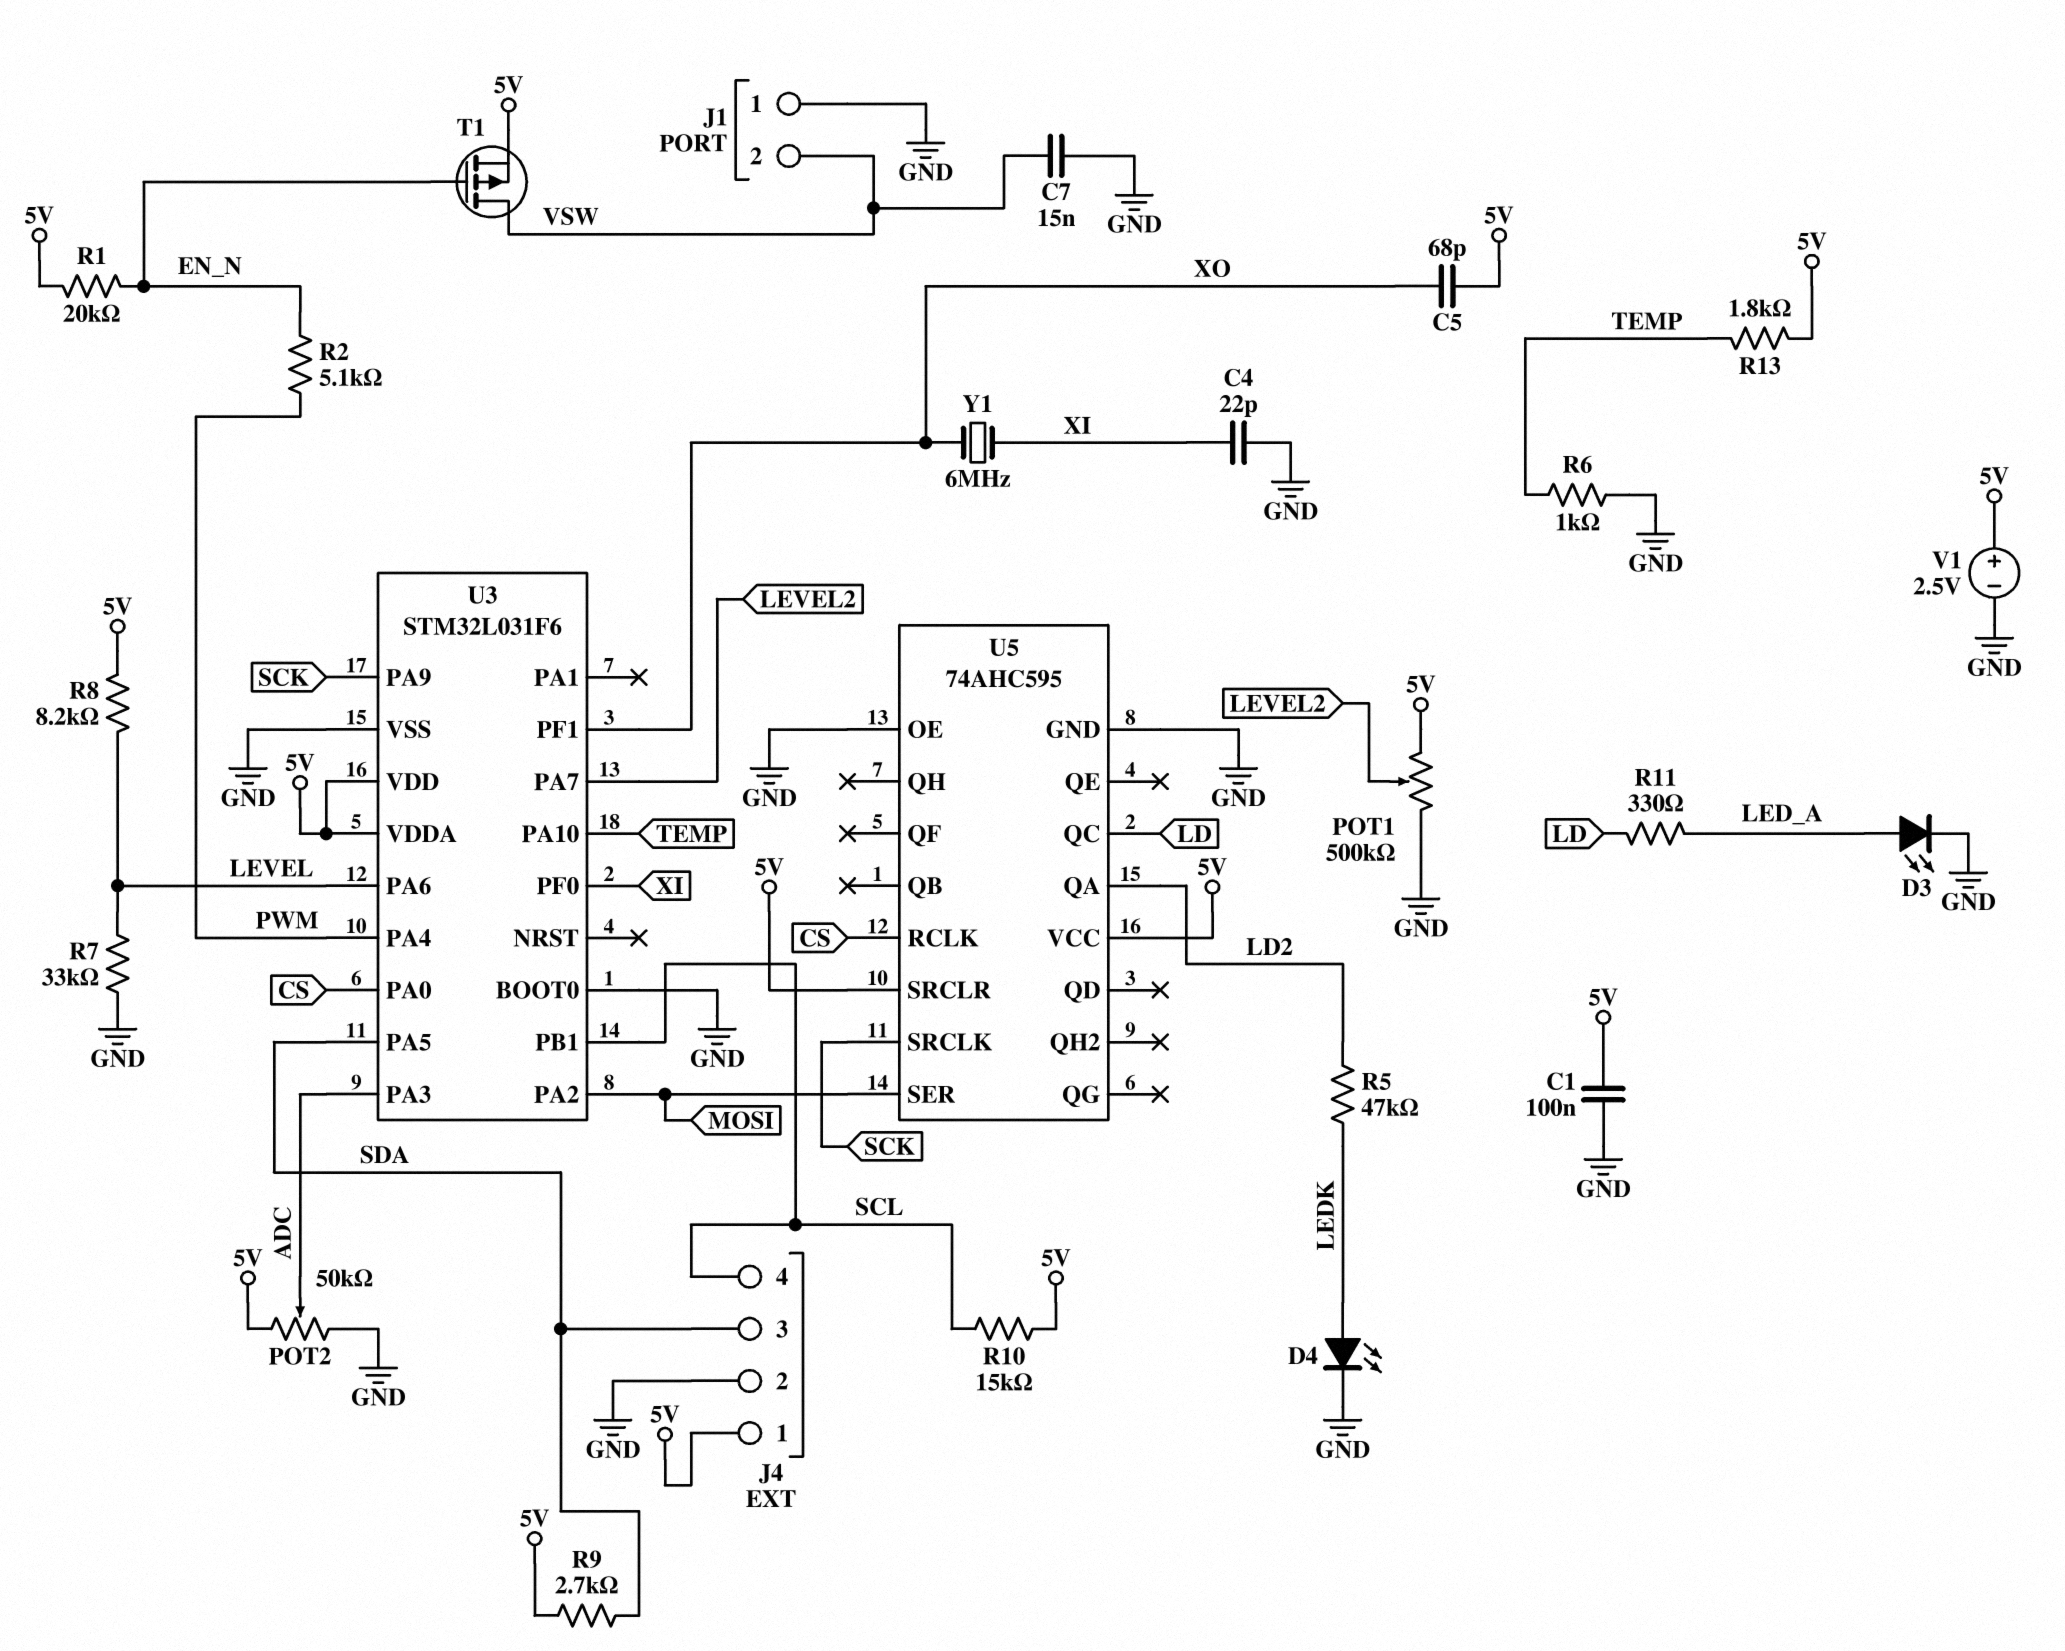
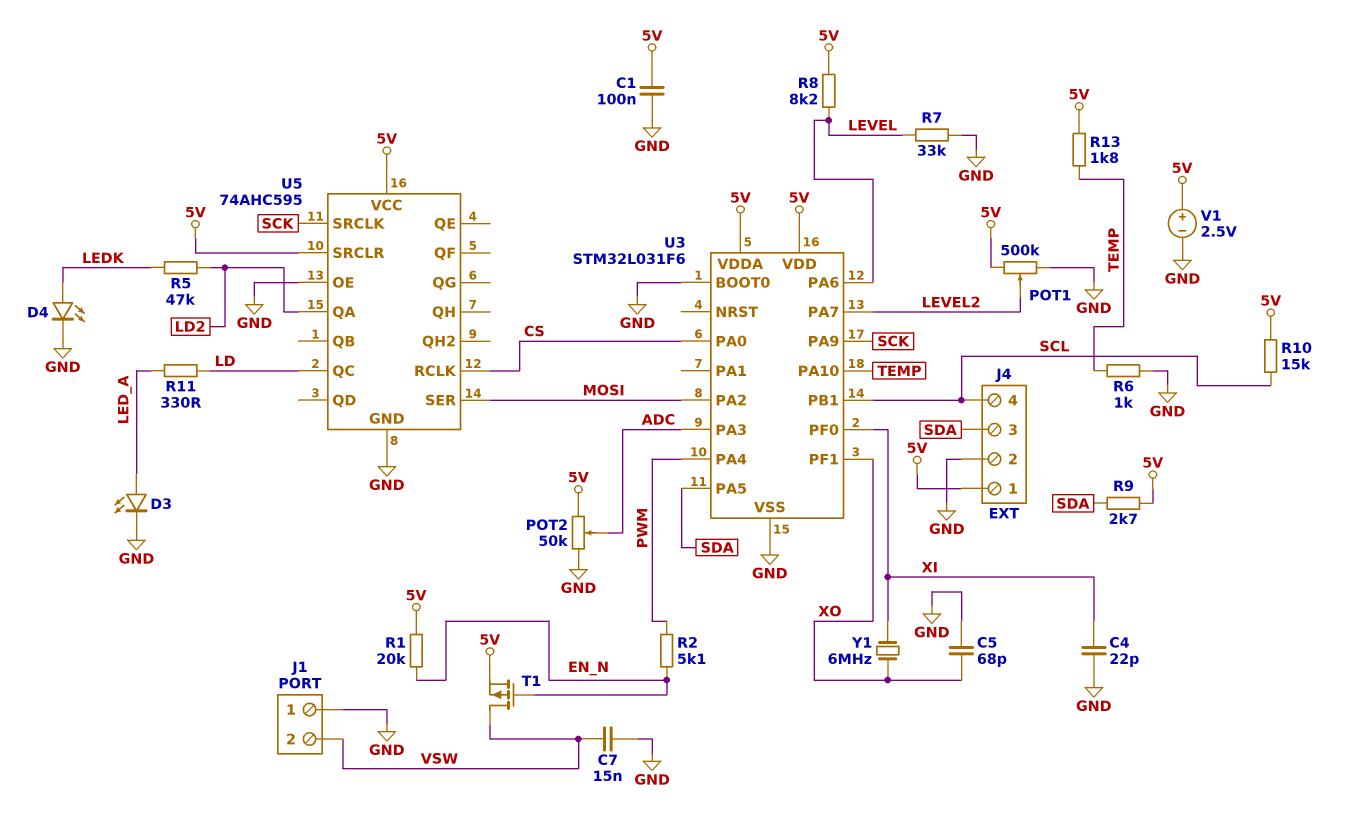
C5: 68pF (5V, XO) -> 68pF (GND, XO)

